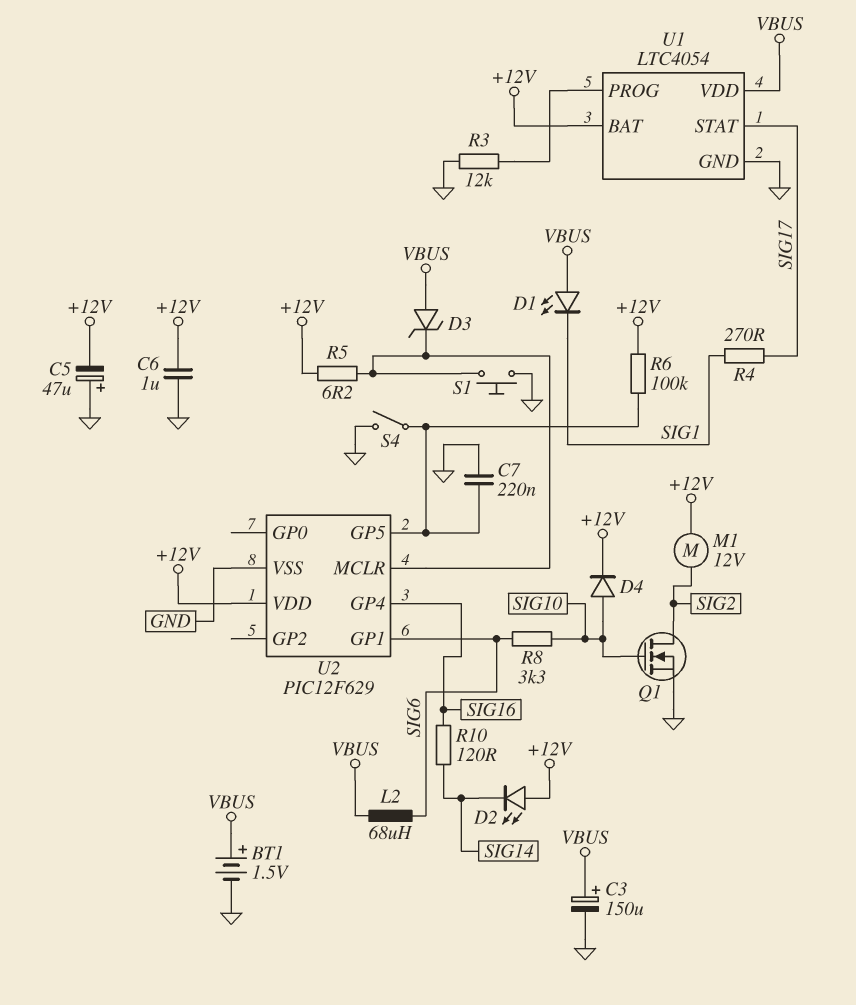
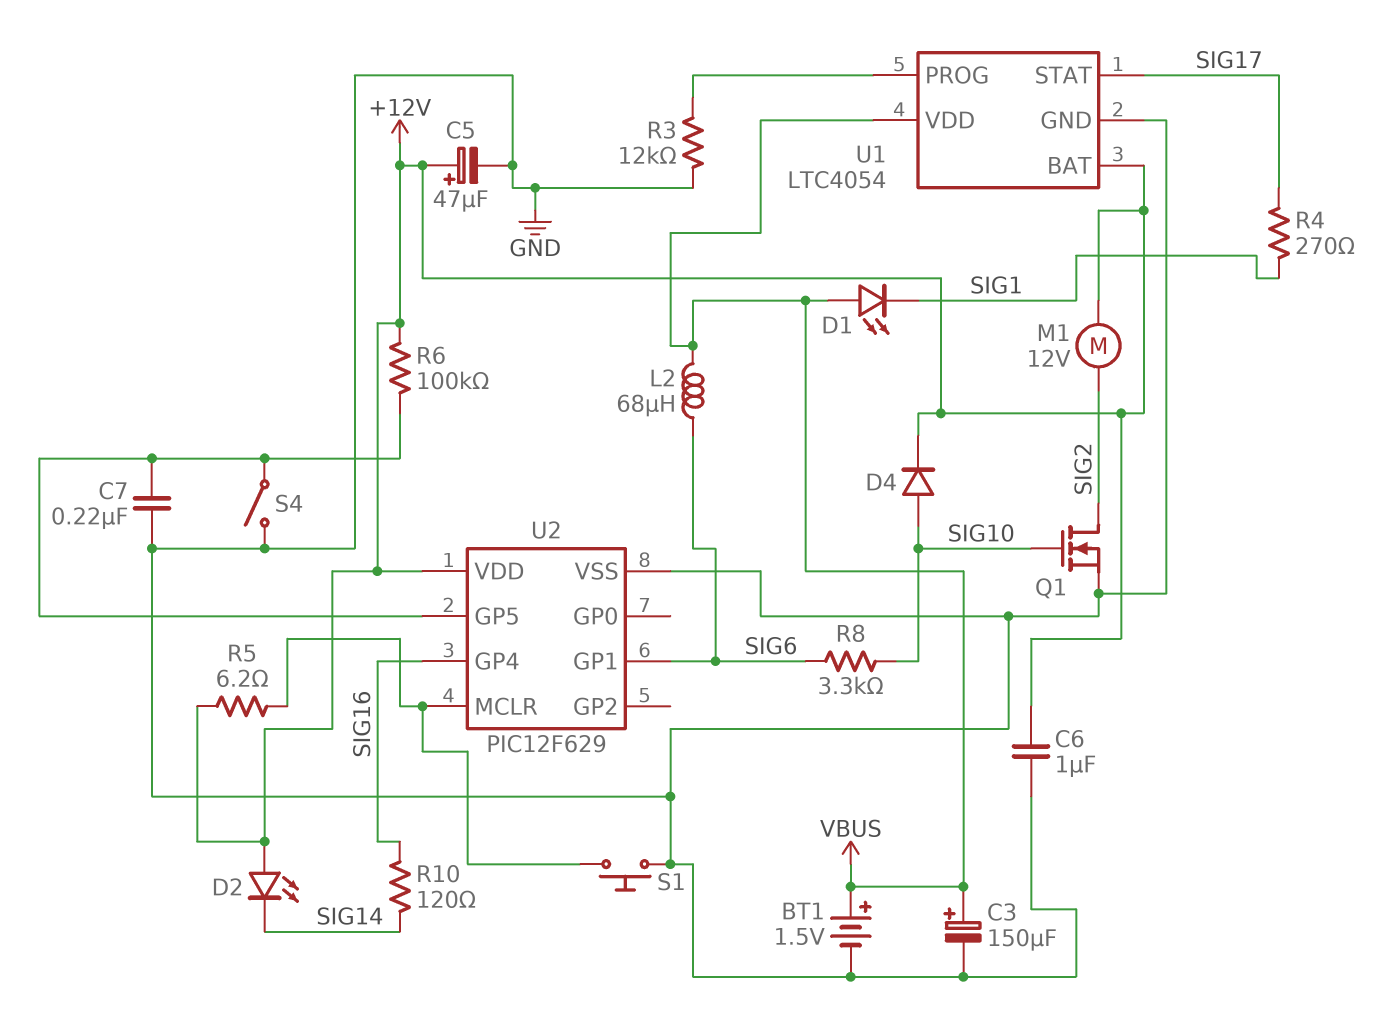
C5: 47uF (plus GND, minus +12V) -> 47uF (plus +12V, minus GND)
D3: zener (A VBUS, K U2/MCLR) -> none

